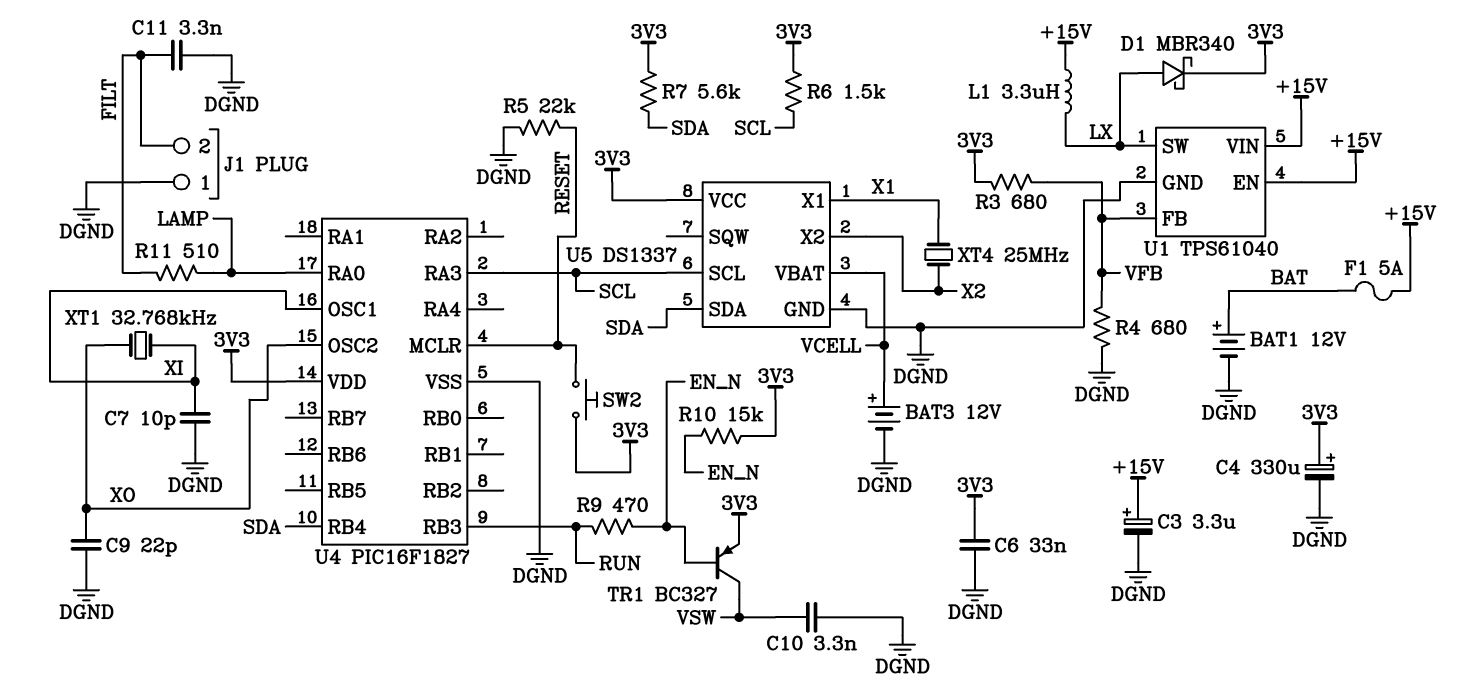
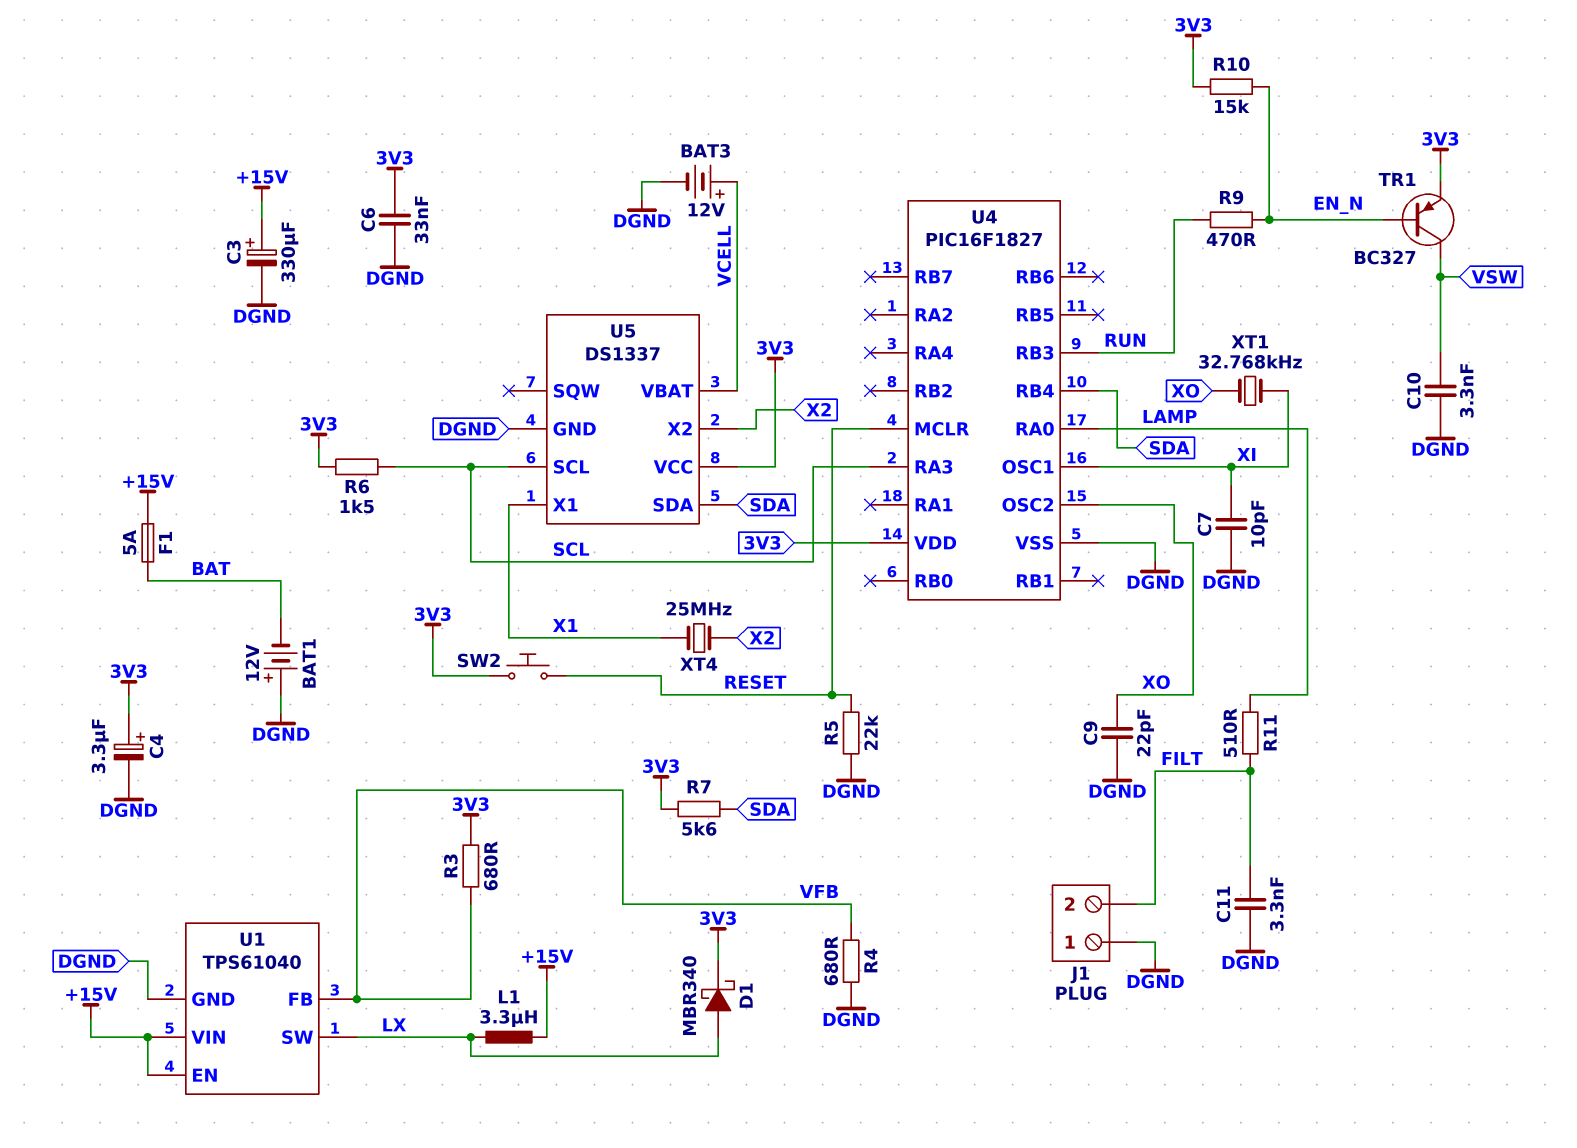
BAT1: 12V (plus BAT, minus DGND) -> 12V (plus DGND, minus BAT)
C3: 3.3uF (plus +15V, minus DGND) -> 330uF (plus +15V, minus DGND)
C4: 330uF (plus 3V3, minus DGND) -> 3.3uF (plus 3V3, minus DGND)

